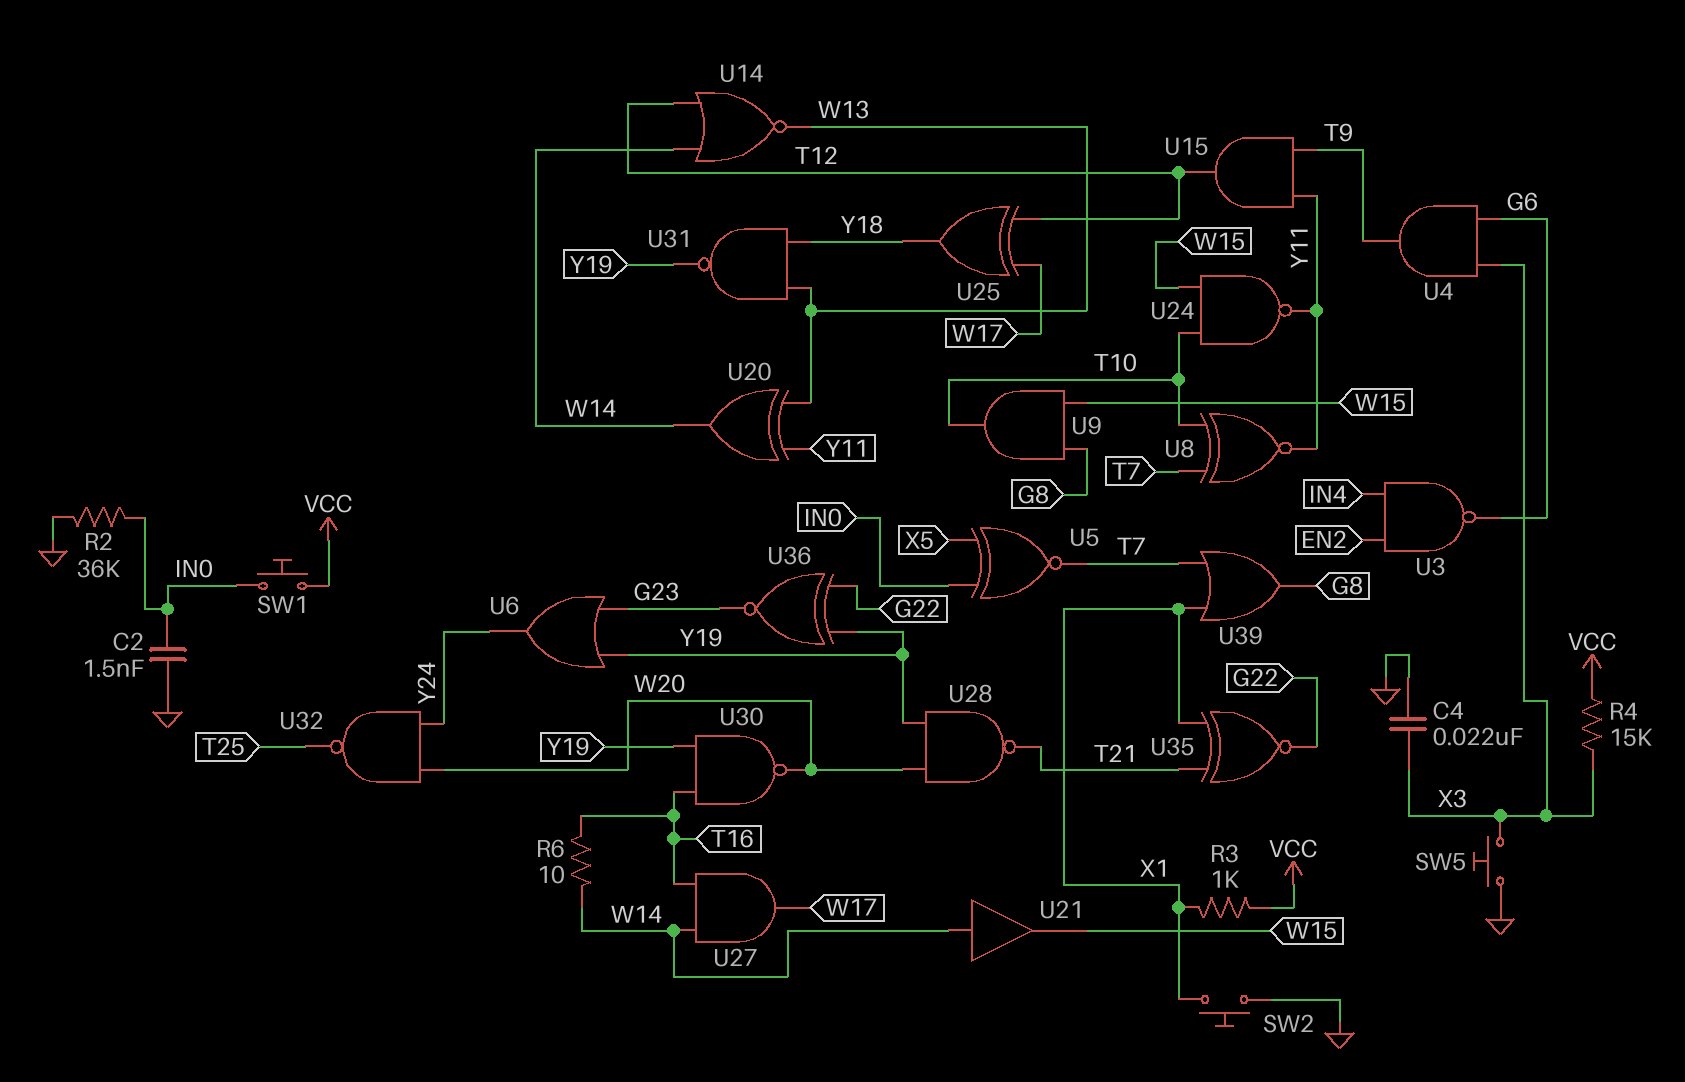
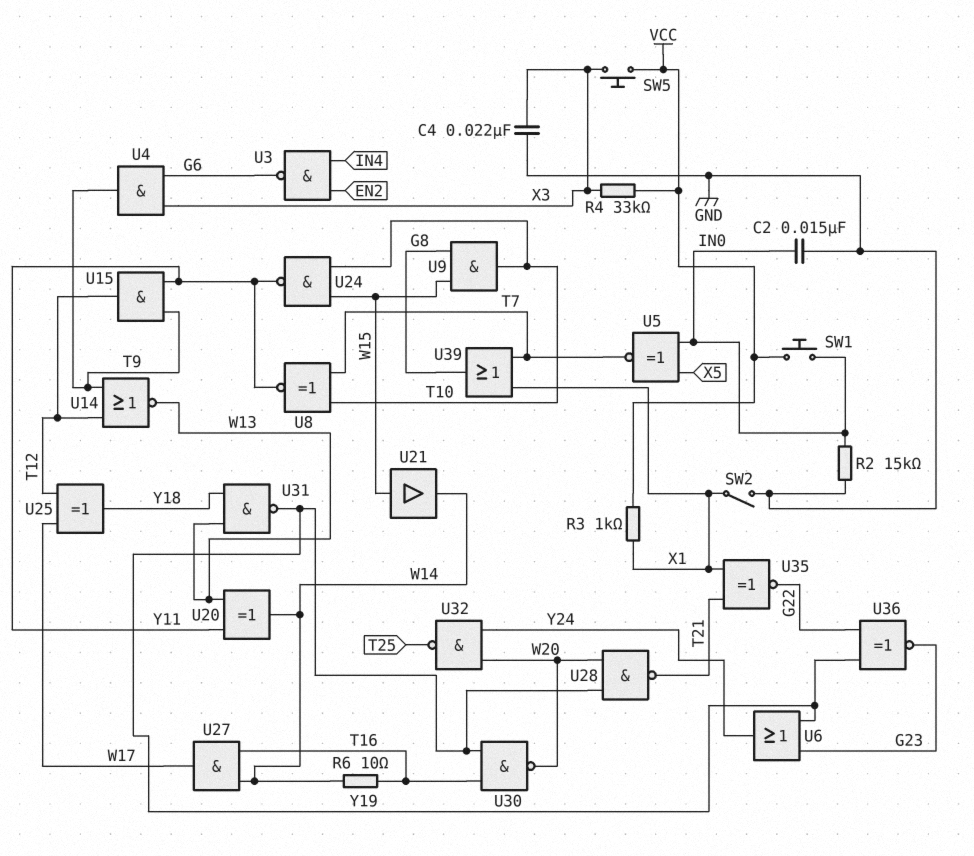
C2: 1.5nF (GND, IN0) -> 15nF (GND, IN0)
R2: 36k (GND, IN0) -> 15k (GND, IN0)
R4: 15k (VCC, X3) -> 33k (VCC, X3)
SW2: button (GND, X1) -> switch (GND, X1)
SW5: button (GND, X3) -> button (VCC, X3)
U14: NOR (in T12, in W14, out W13) -> NOR (in T9, in T12, out W13)
U21: buffer (in W14, out W15) -> buffer (in W15, out W14)

